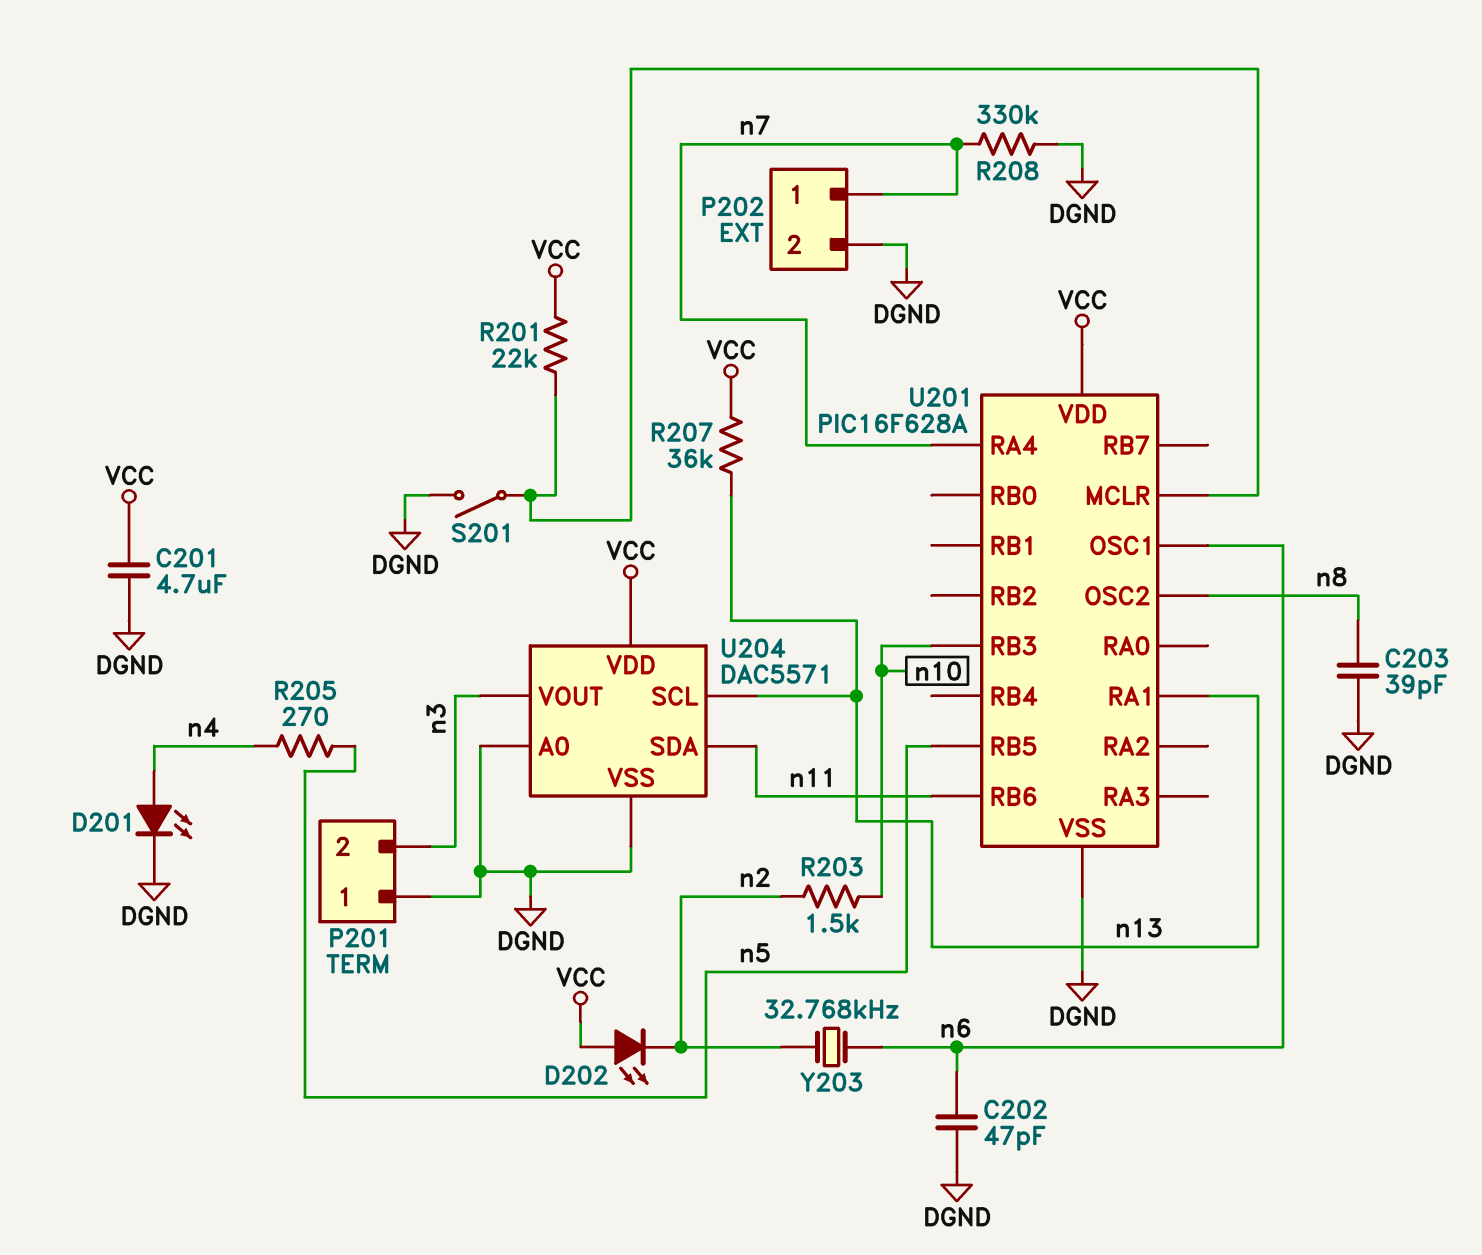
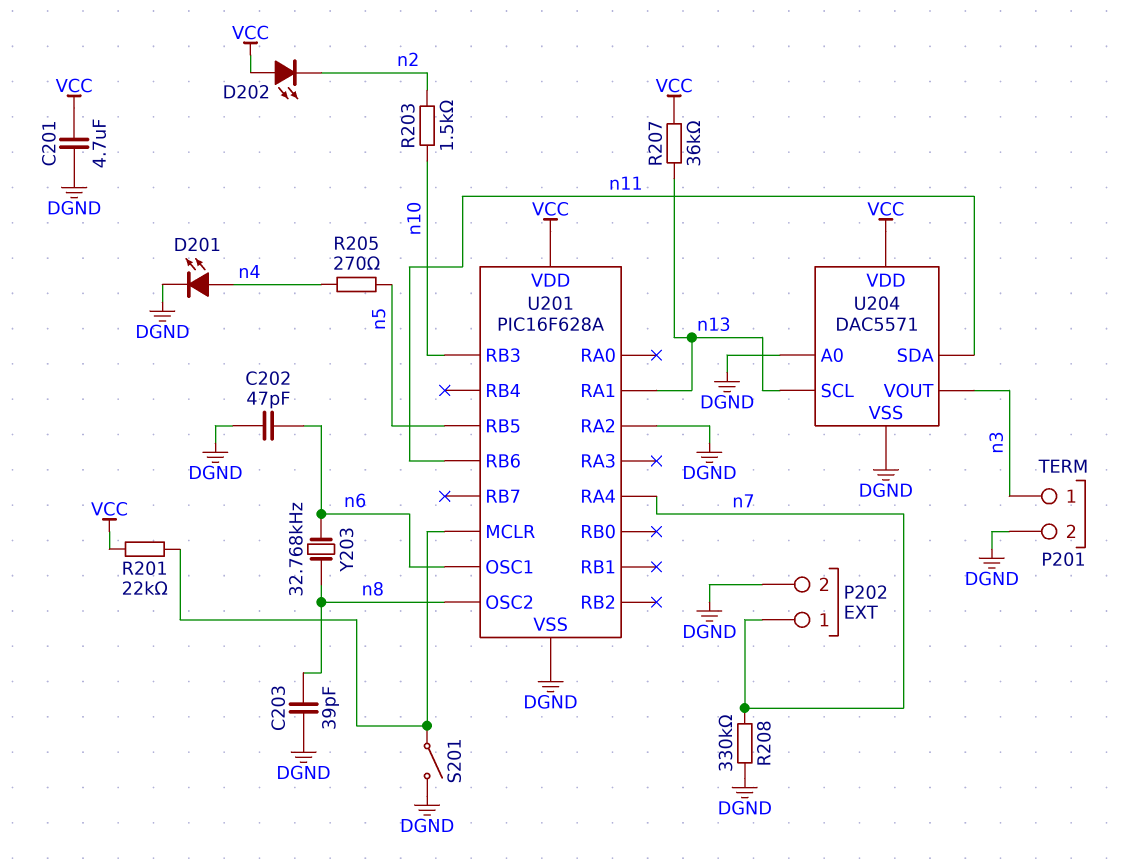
P201 pin 1: DGND -> n3
P201 pin 2: n3 -> DGND
U201 pin RA2: none -> DGND
Y203: 32.768kHz (n2, n6) -> 32.768kHz (n6, n8)

